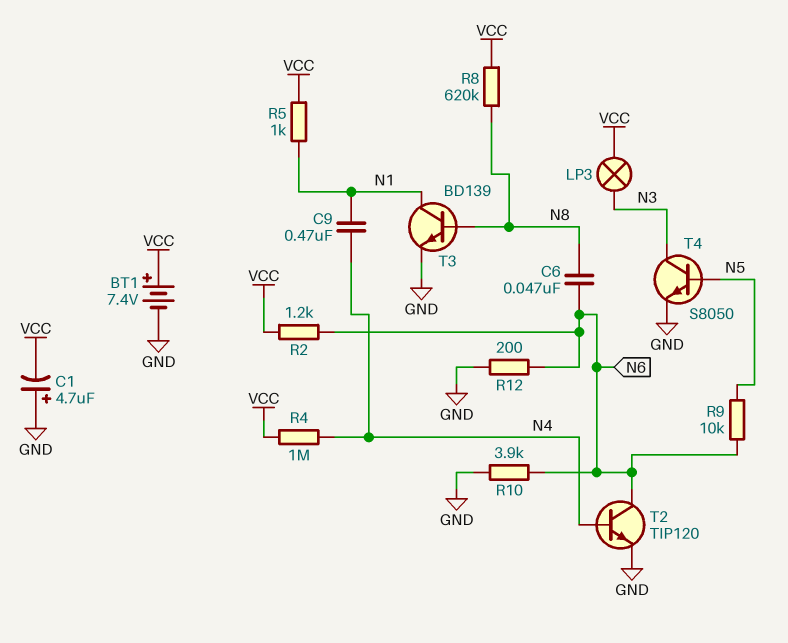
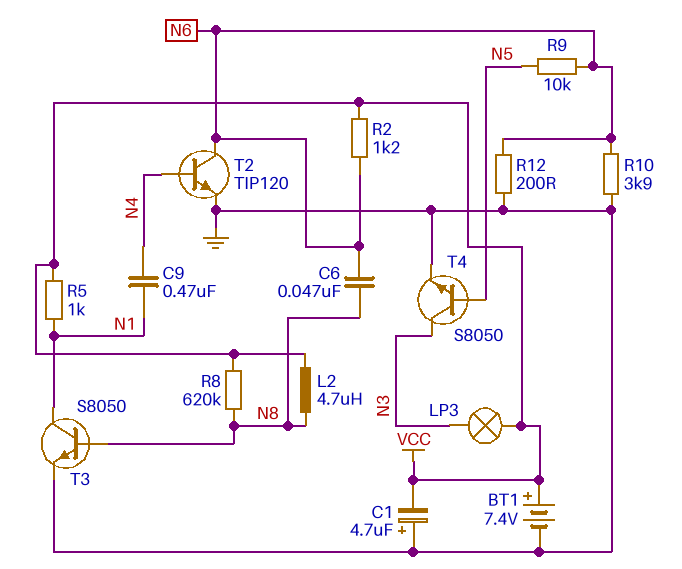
L2: none -> 4.7uH (N8, VCC)
R4: 1M (N4, VCC) -> none
T3: NPN BD139 (B N8, C N1, E GND) -> NPN S8050 (B N8, C N1, E GND)

